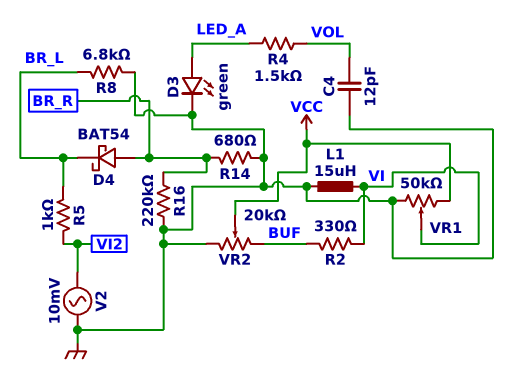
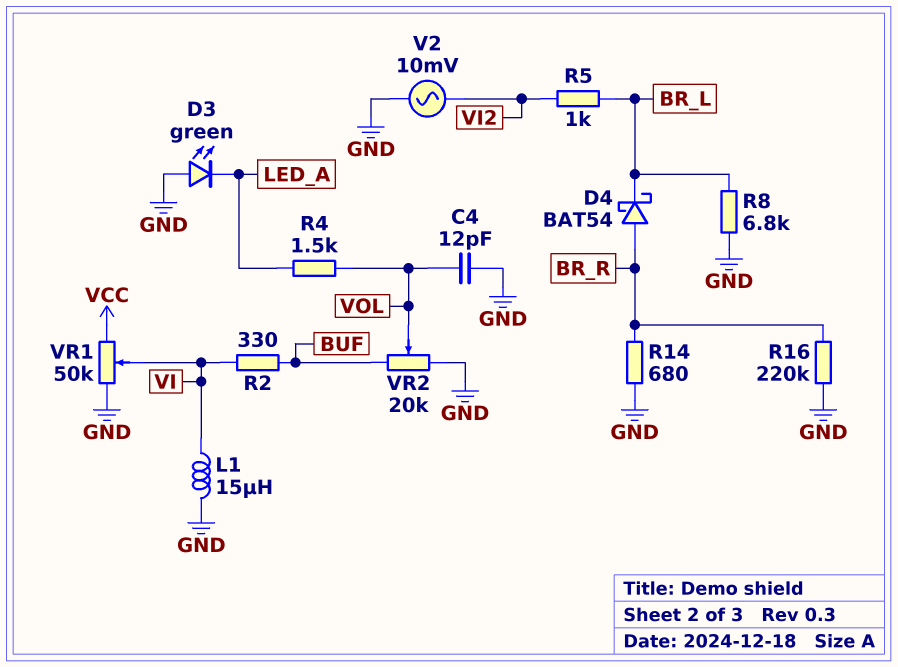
D3: LED green (A LED_A, K GND) -> LED green (A GND, K LED_A)
VR2: 20k (BUF, GND, wiper VCC) -> 20k (BUF, GND, wiper VOL)

